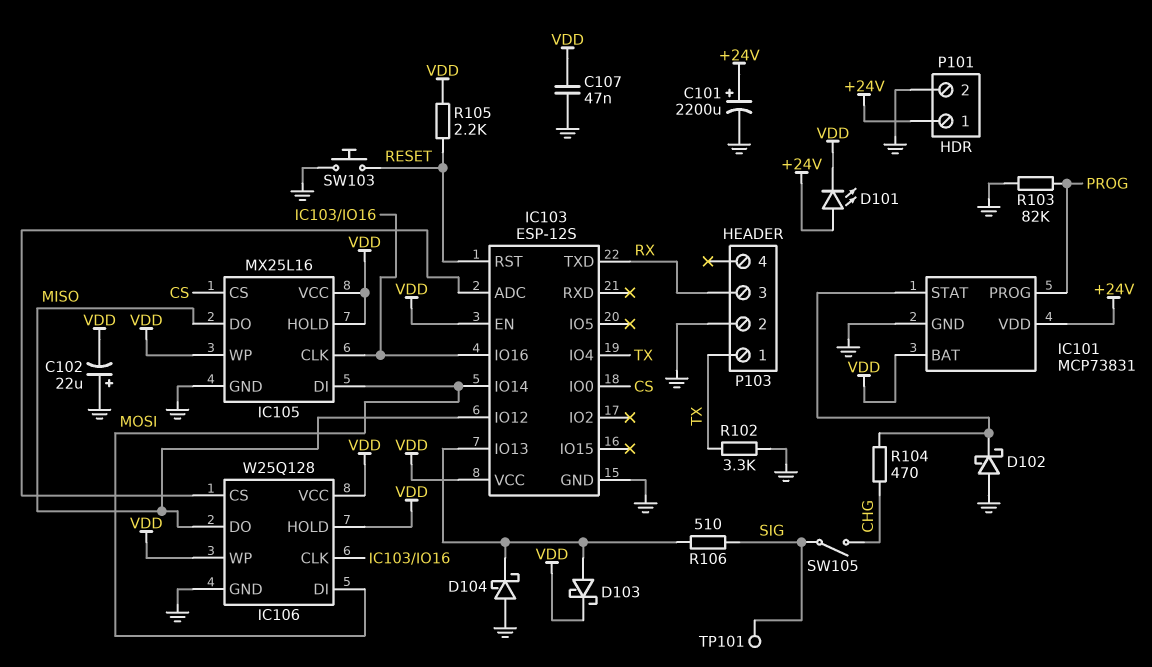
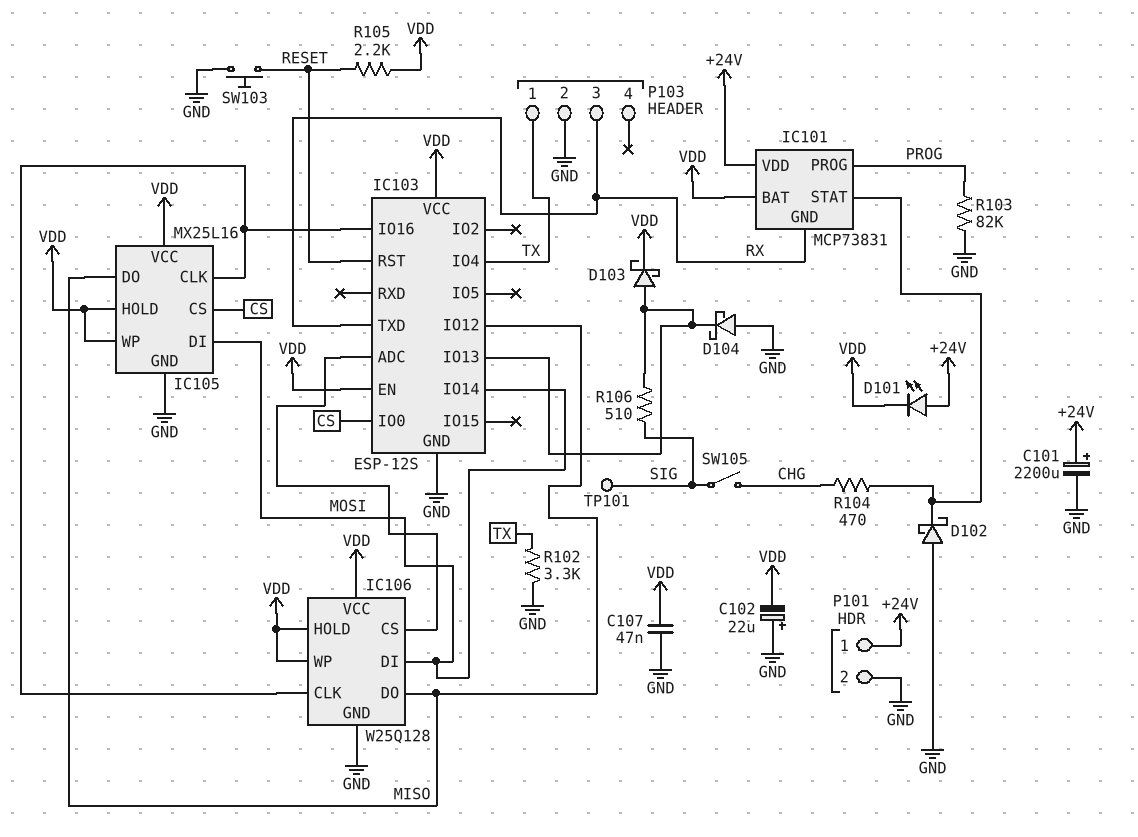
IC101 pin GND: GND -> RX

